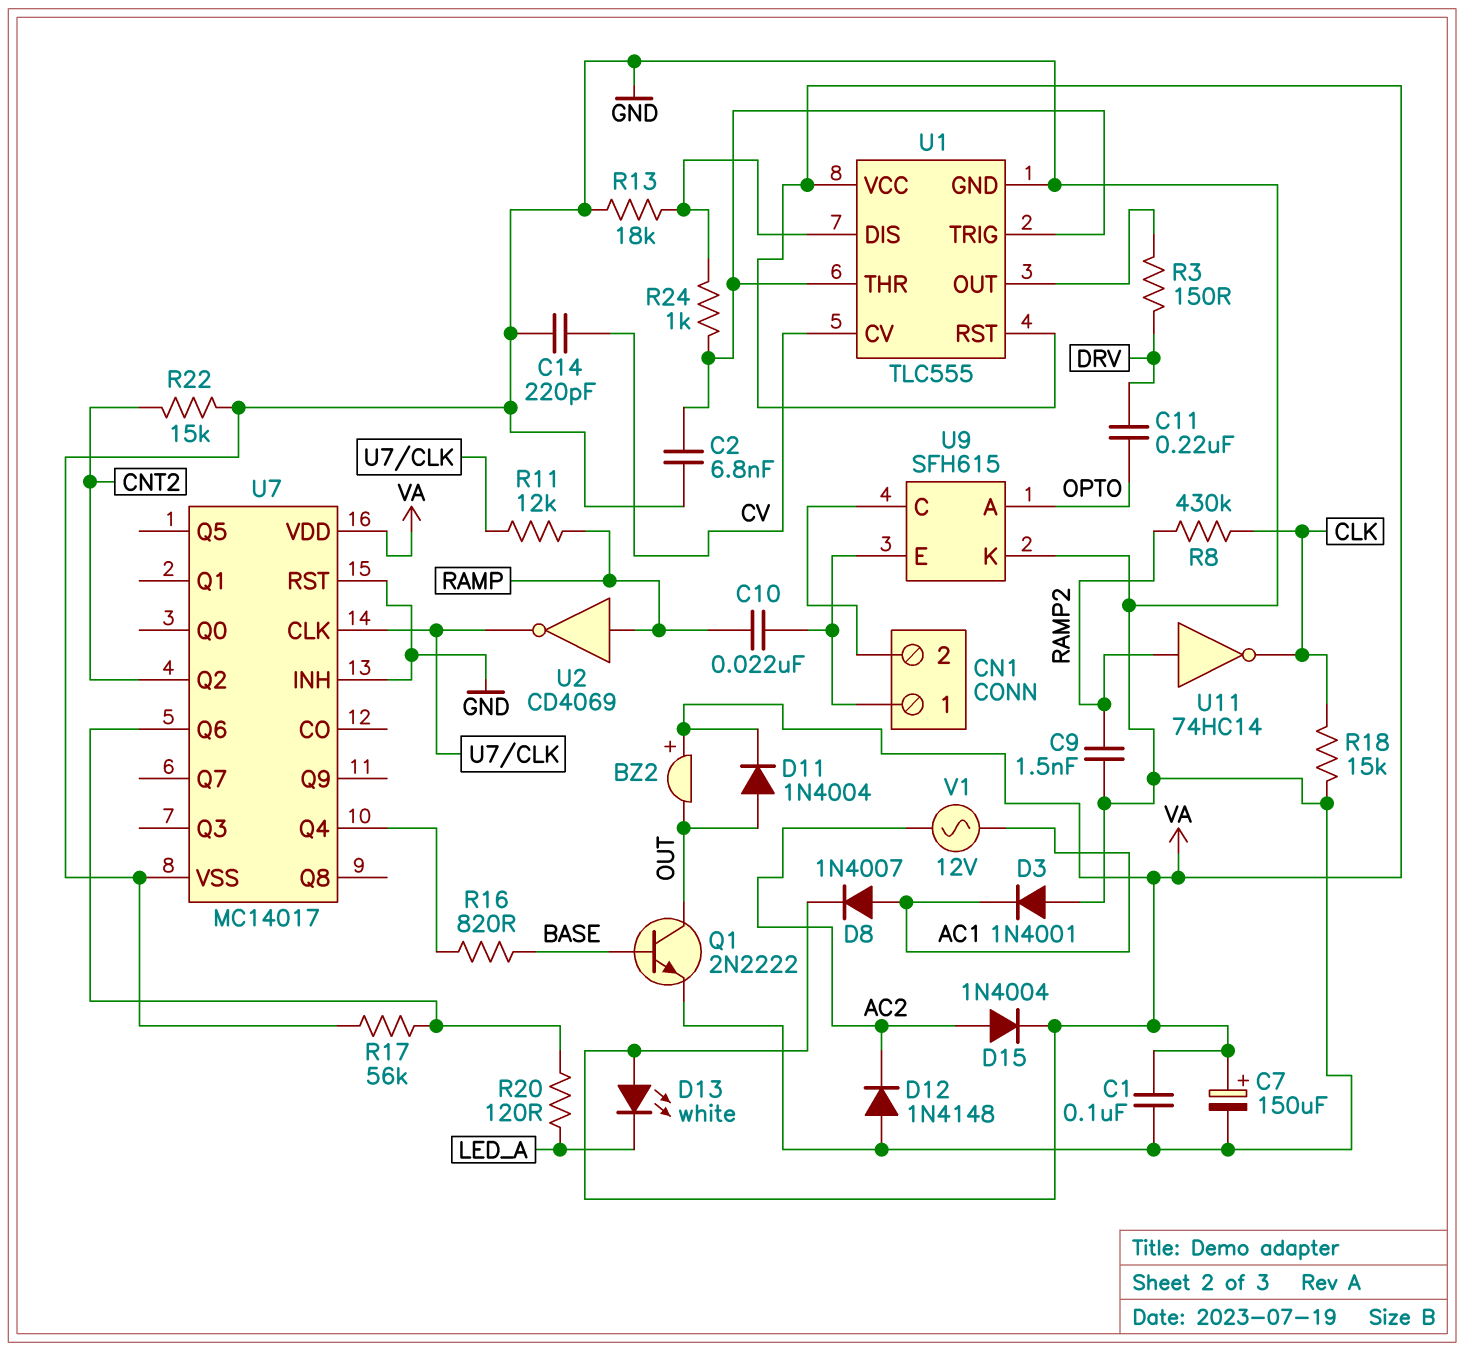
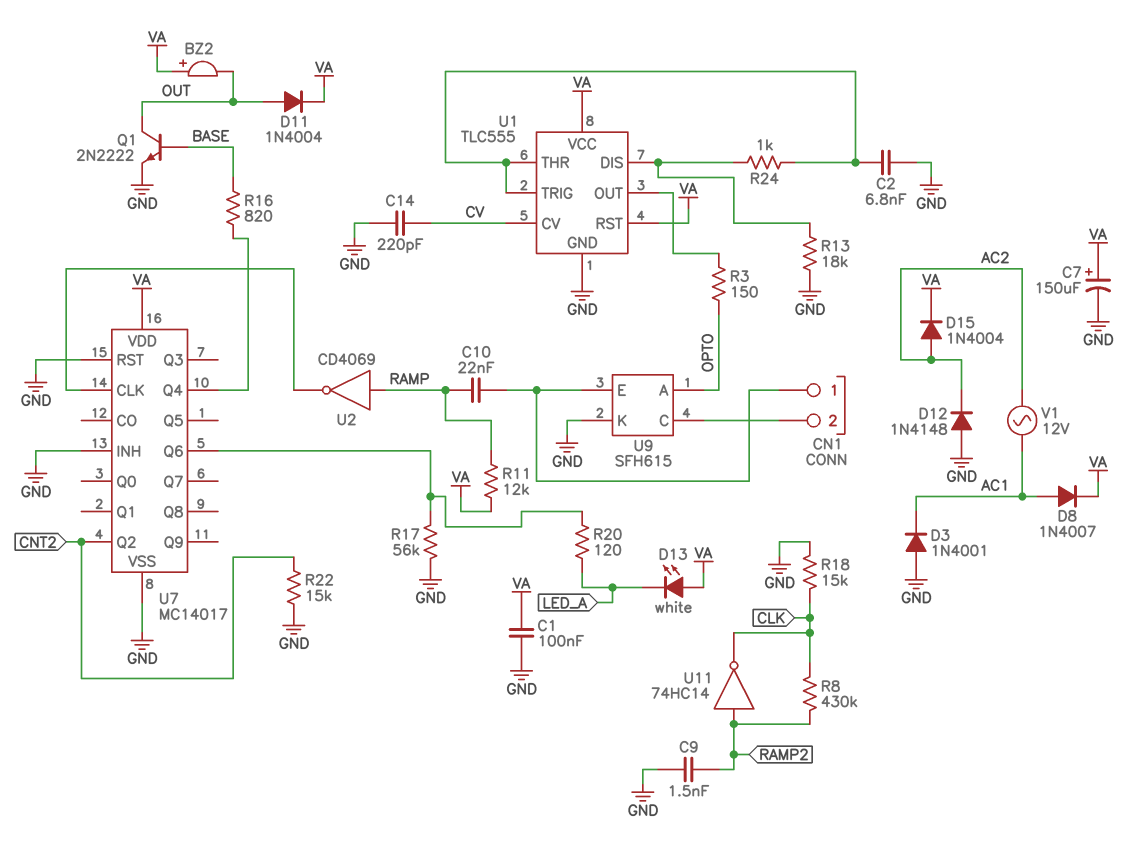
C11: 220nF (DRV, OPTO) -> none
R3: 150 (DRV, U1/OUT) -> 150 (OPTO, U1/OUT)
R11: 12k (RAMP, U7/CLK) -> 12k (RAMP, VA)

